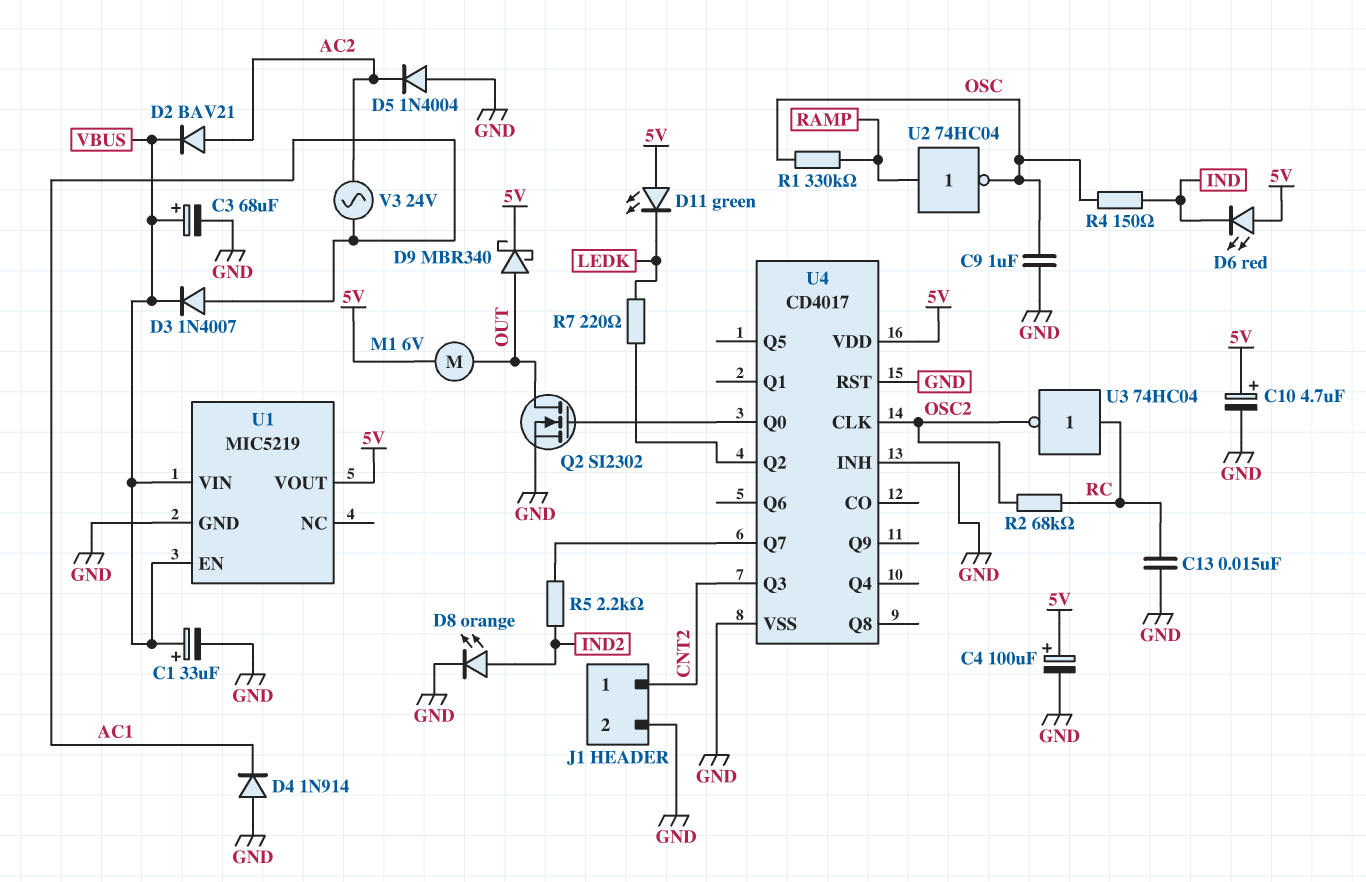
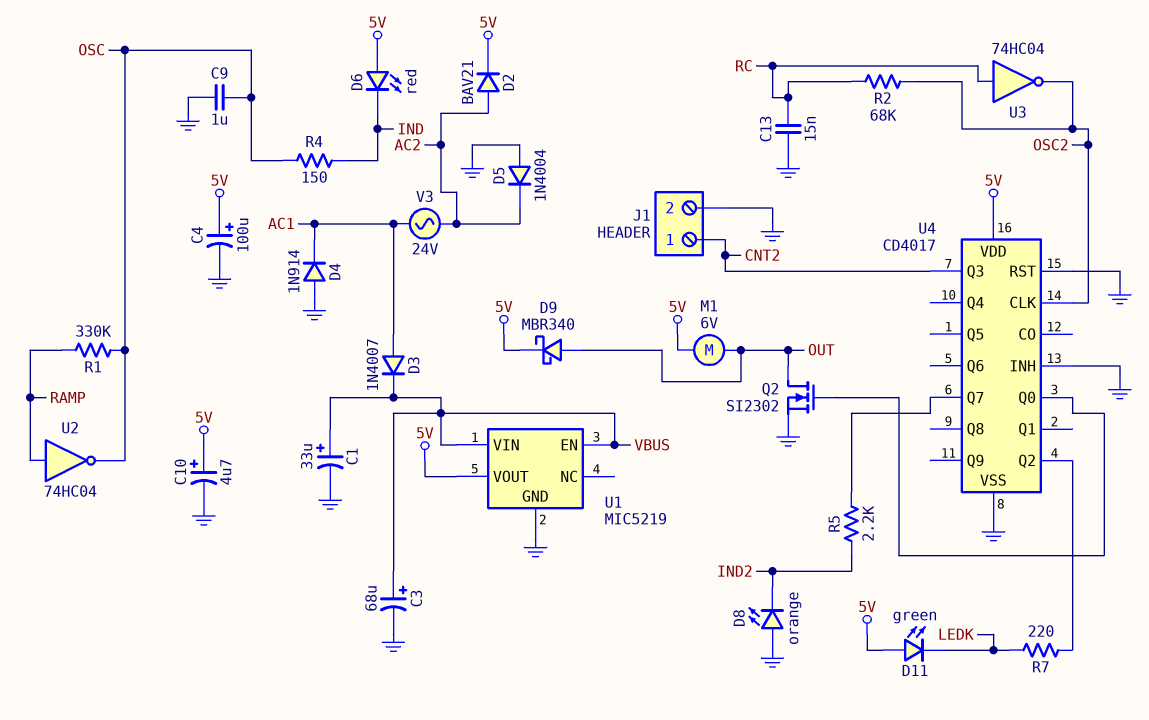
D2: diode BAV21 (A AC2, K VBUS) -> diode BAV21 (A AC2, K 5V)
D8: LED orange (A IND2, K GND) -> LED orange (A GND, K IND2)

